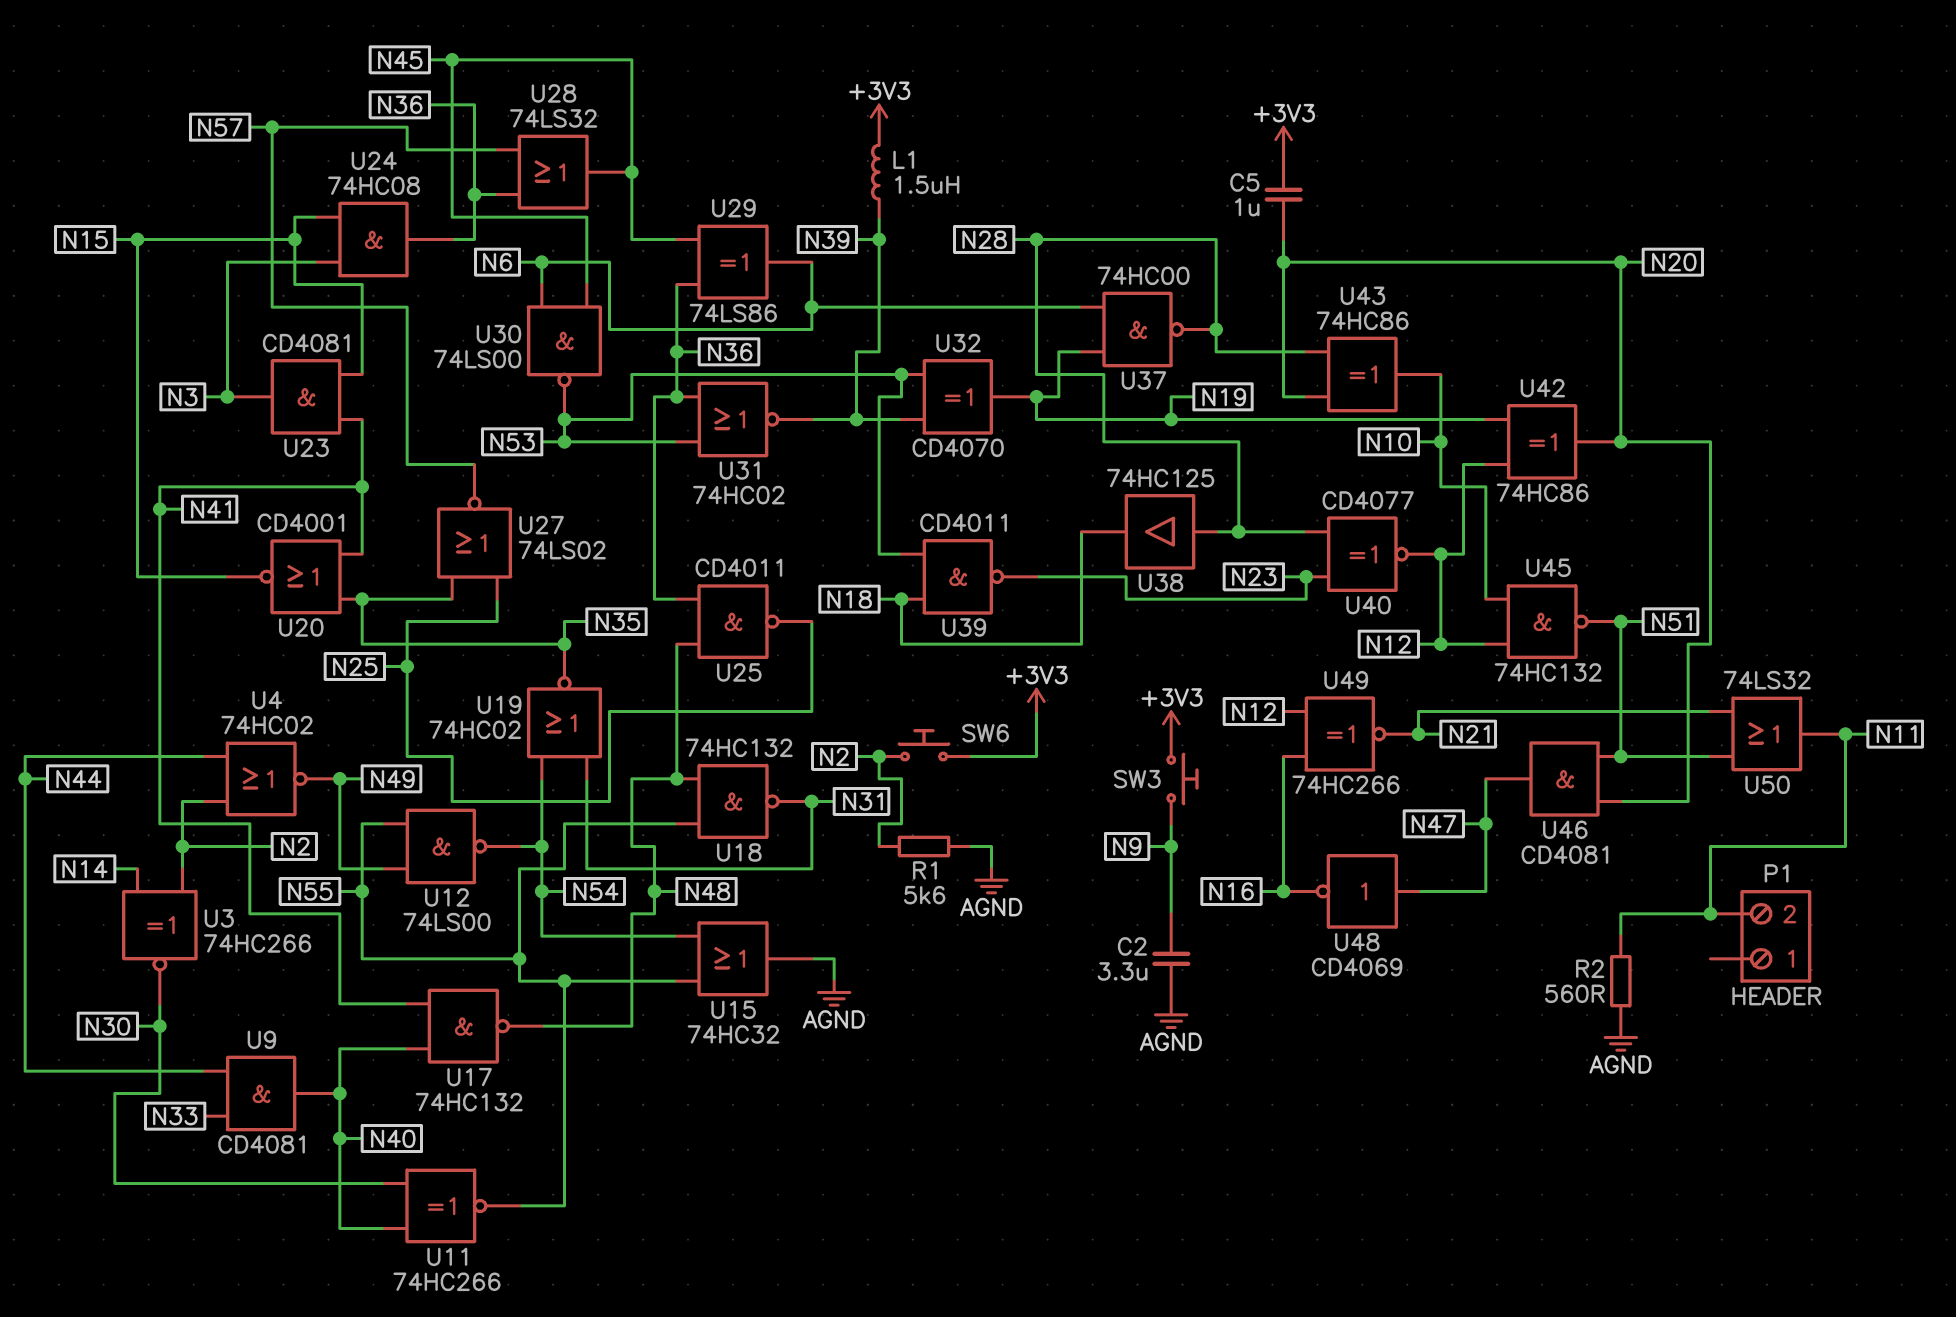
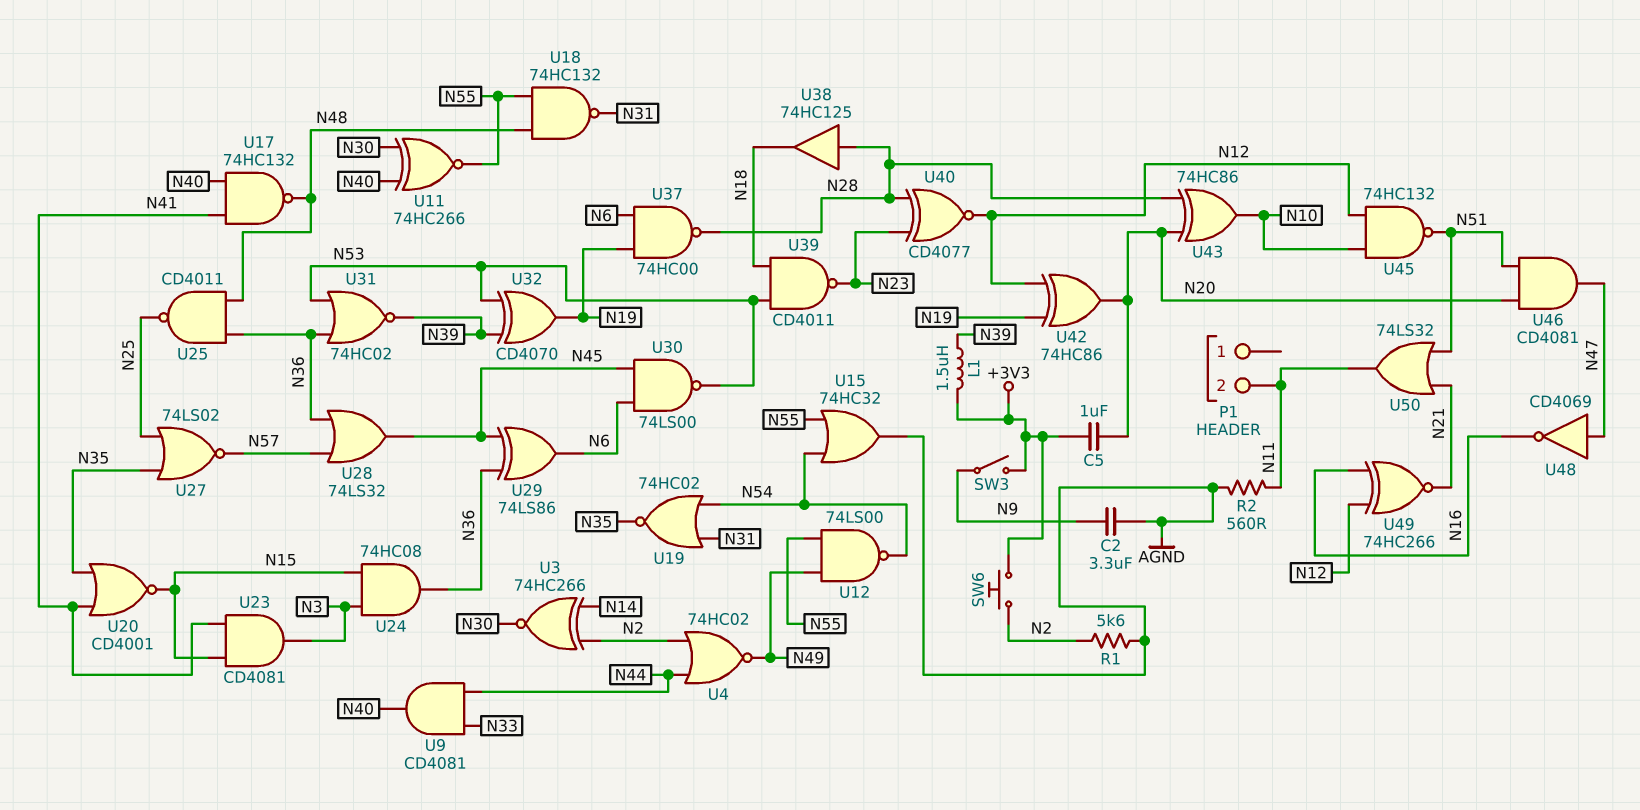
SW3: button (+3V3, N9) -> switch (+3V3, N9)

